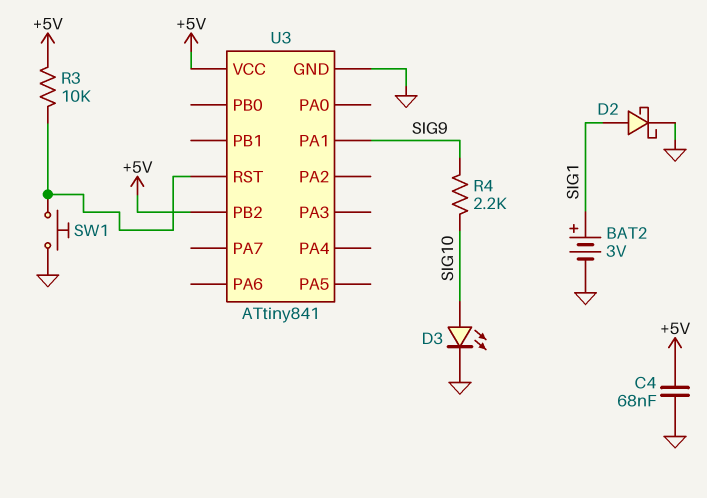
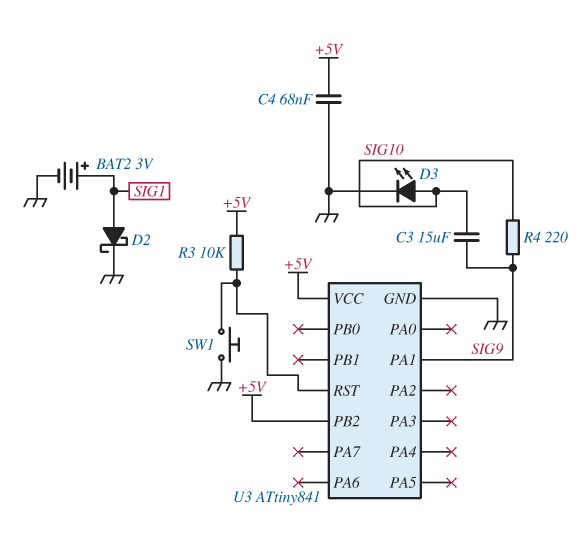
C3: none -> 15uF (SIG9, SIG10)
R4: 2.2k (SIG9, SIG10) -> 220 (SIG9, SIG10)

